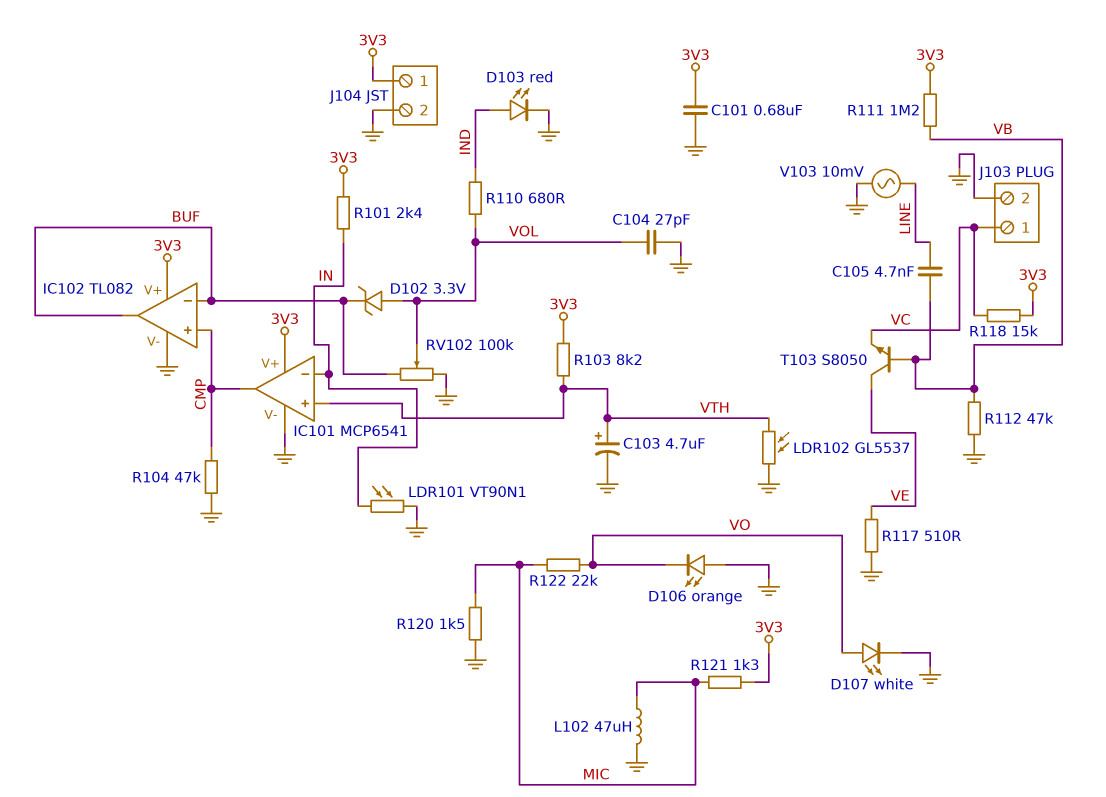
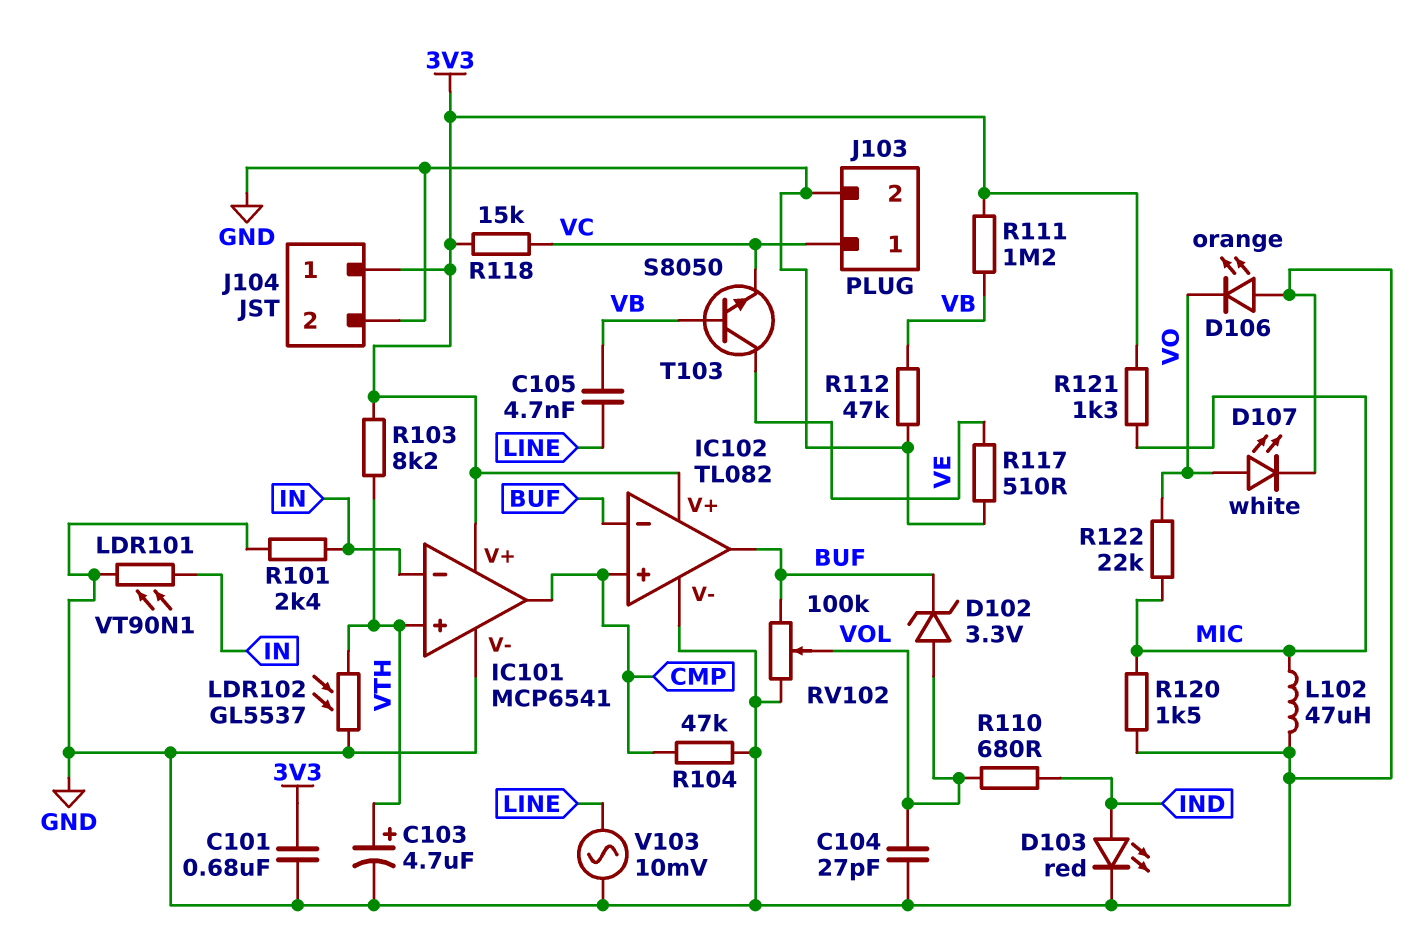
R101: 2.4k (3V3, IN) -> 2.4k (GND, IN)

